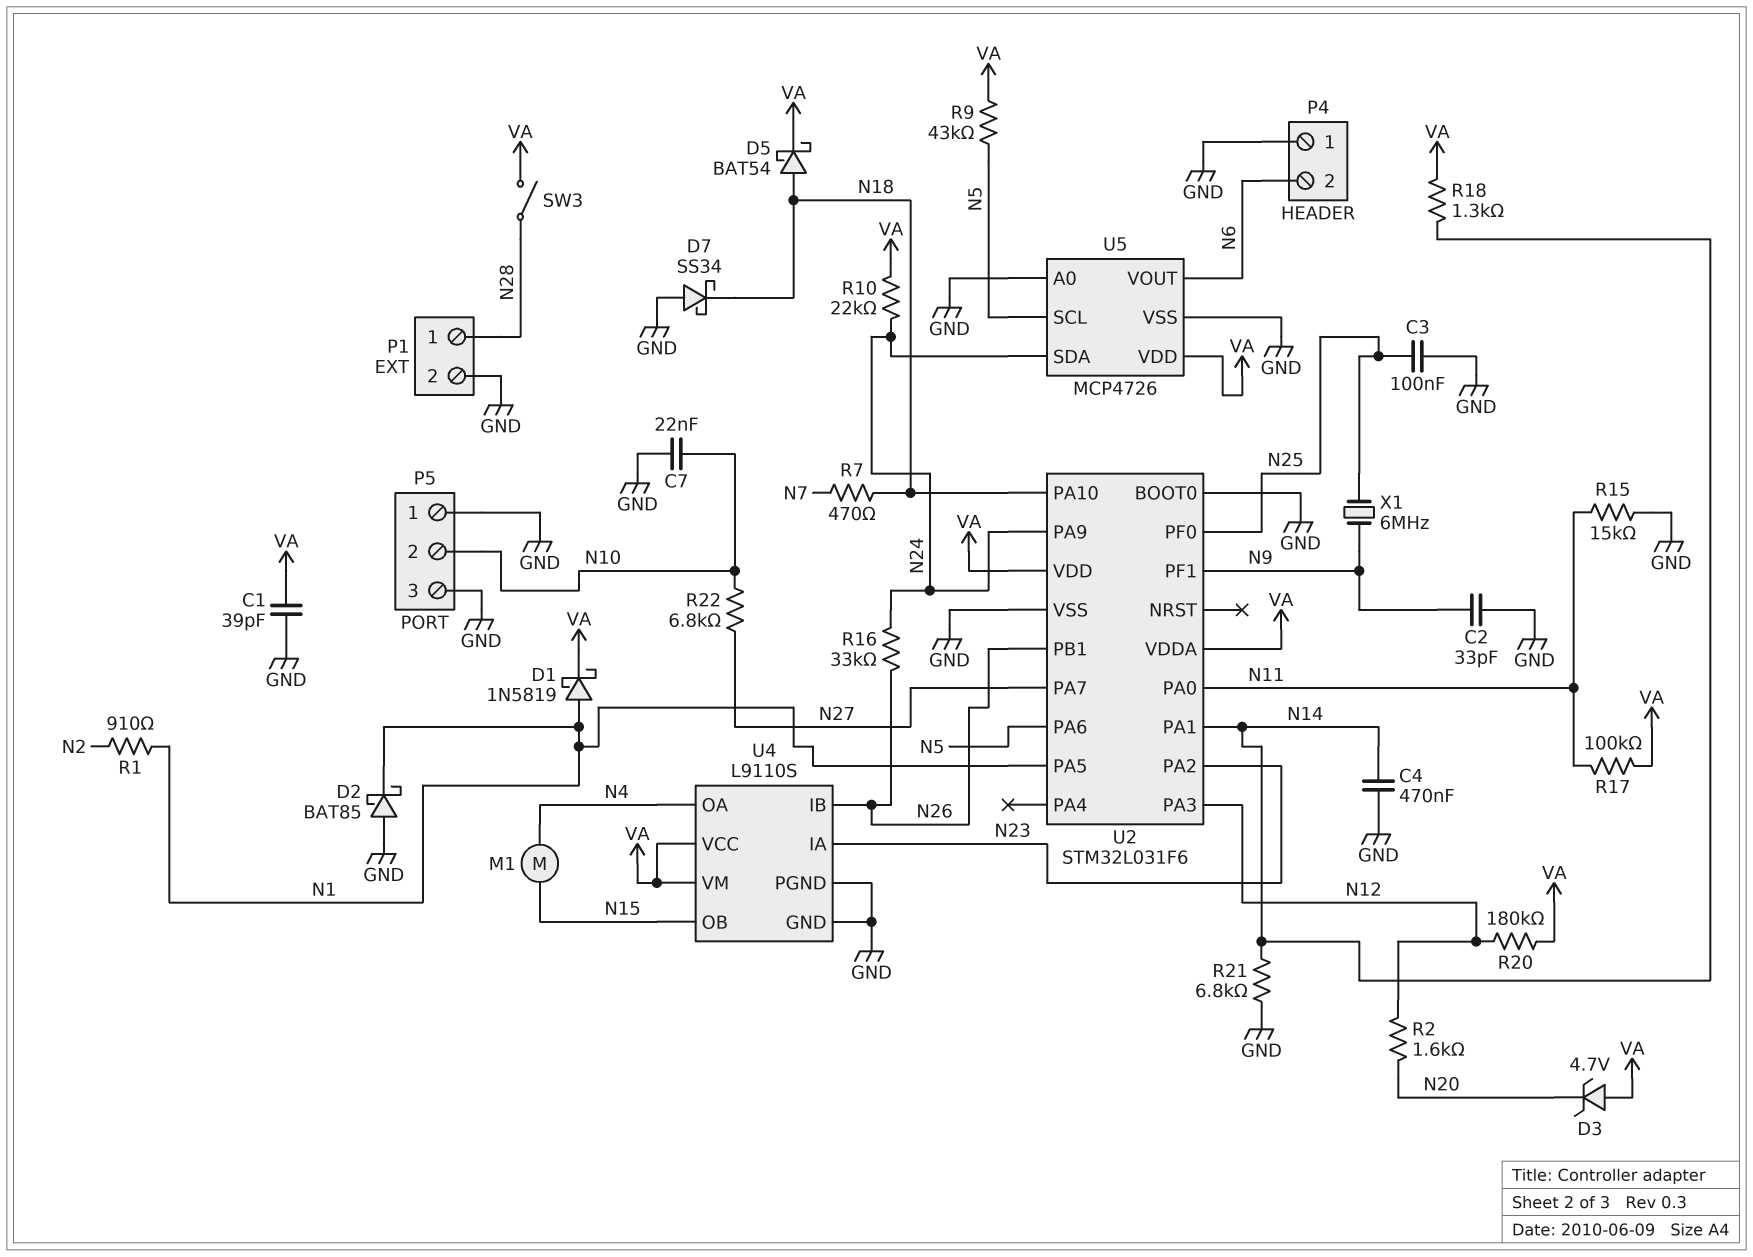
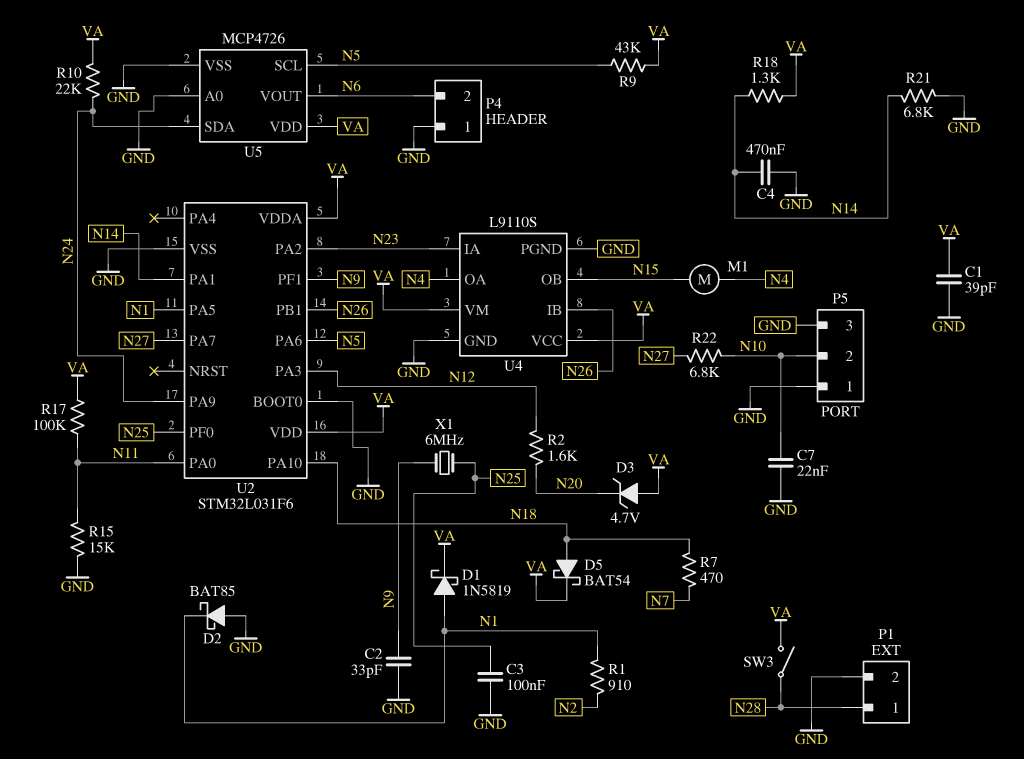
D7: schottky SS34 (A GND, K N18) -> none
R16: 33k (N24, N26) -> none
R20: 180k (N12, VA) -> none

